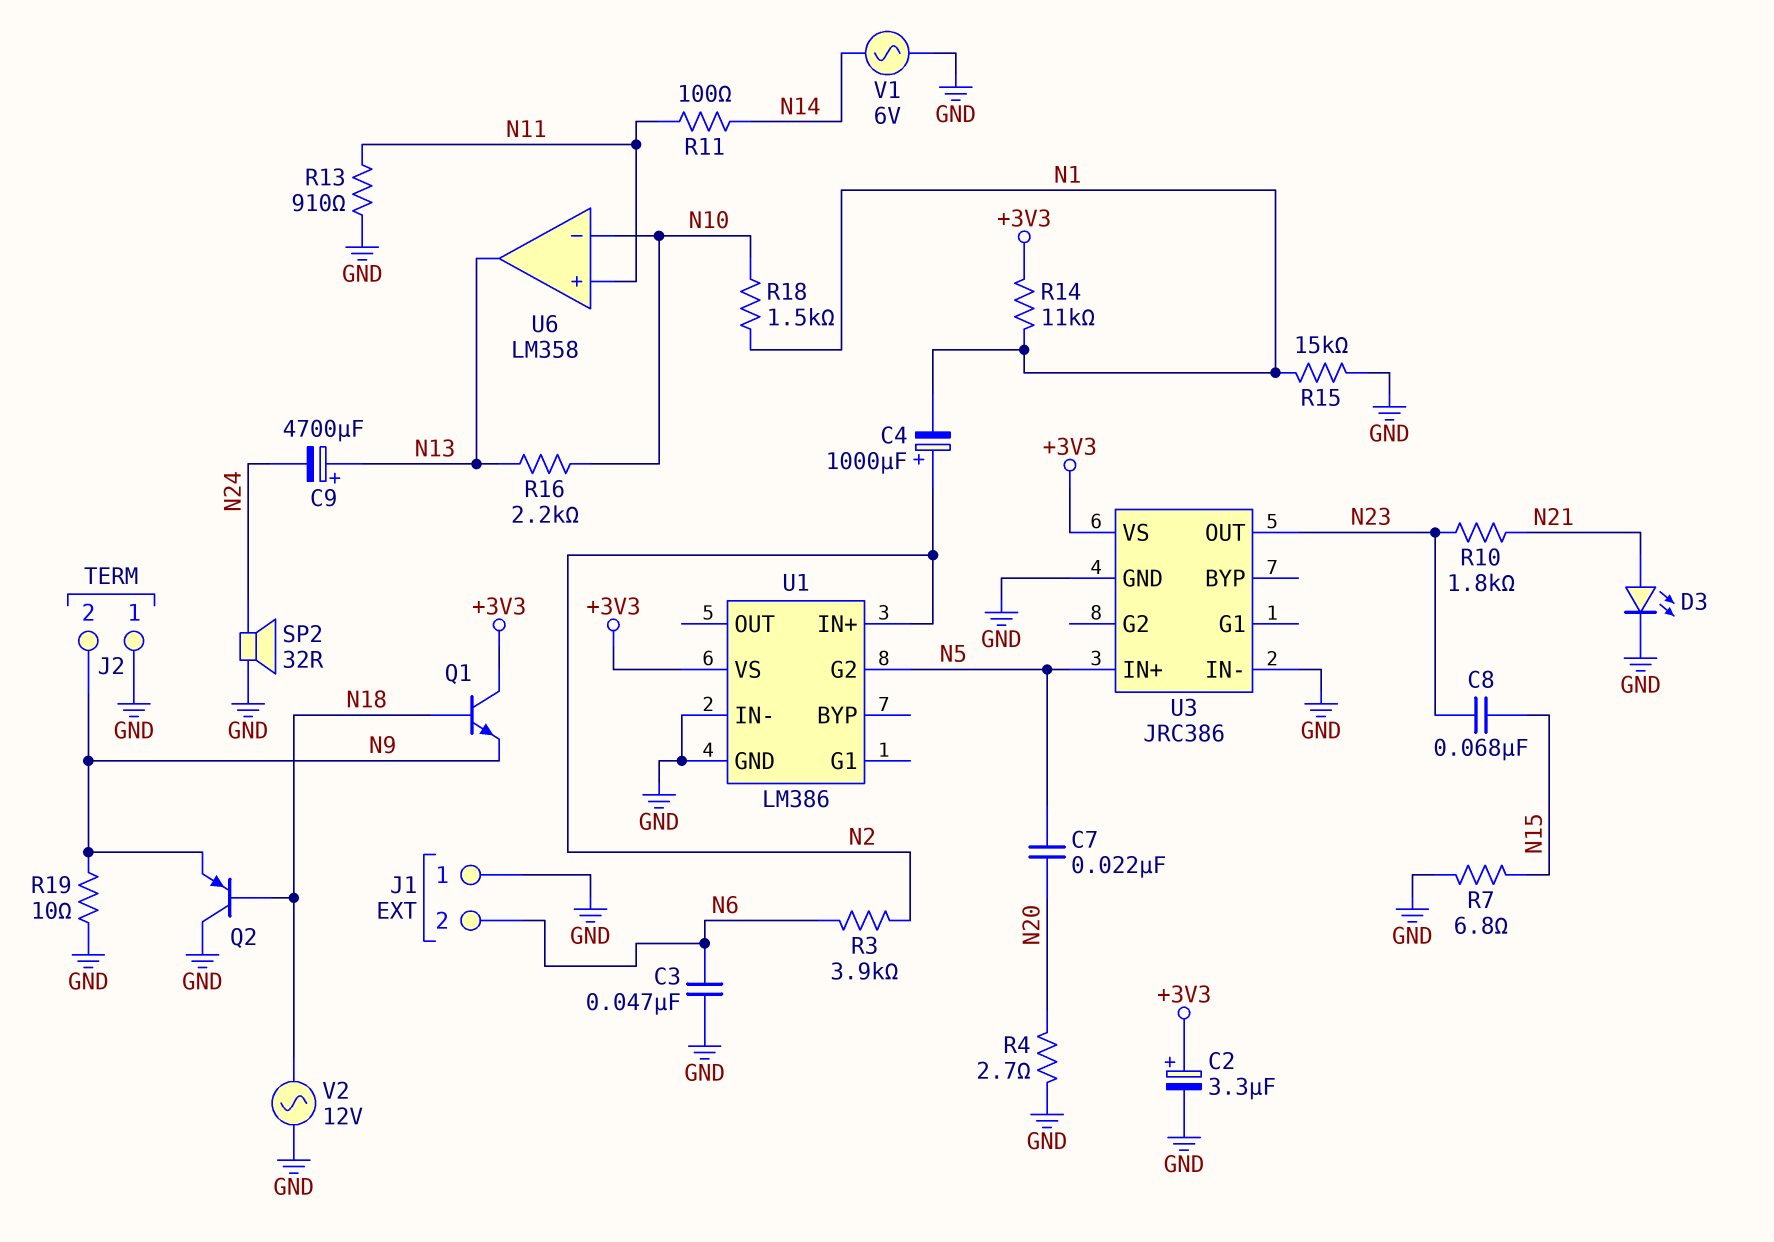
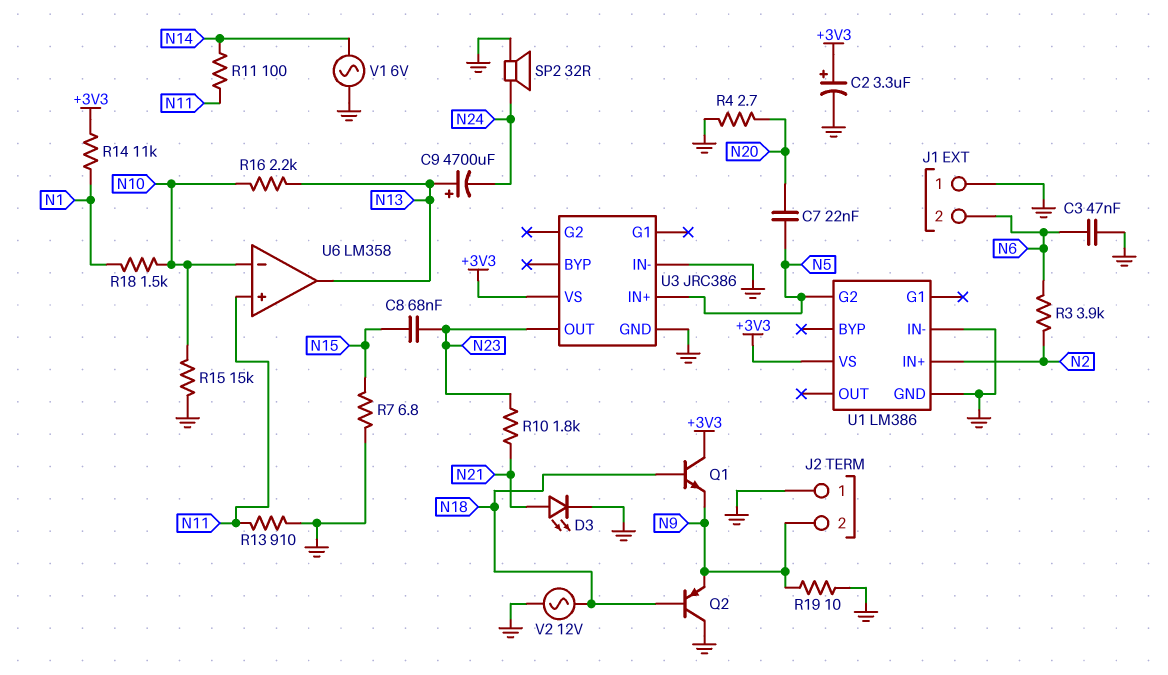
C4: 1000uF (plus N2, minus N1) -> none
R15: 15k (GND, N1) -> 15k (GND, N10)

